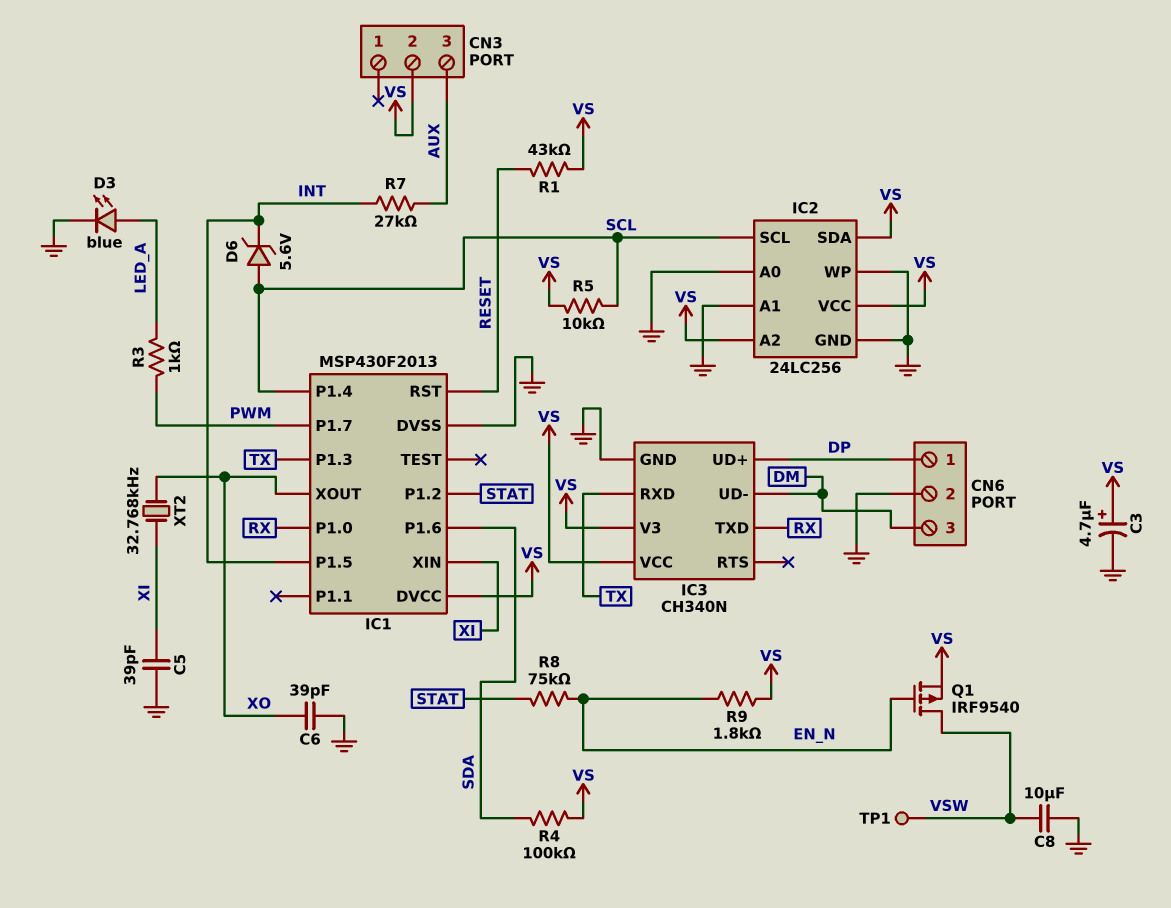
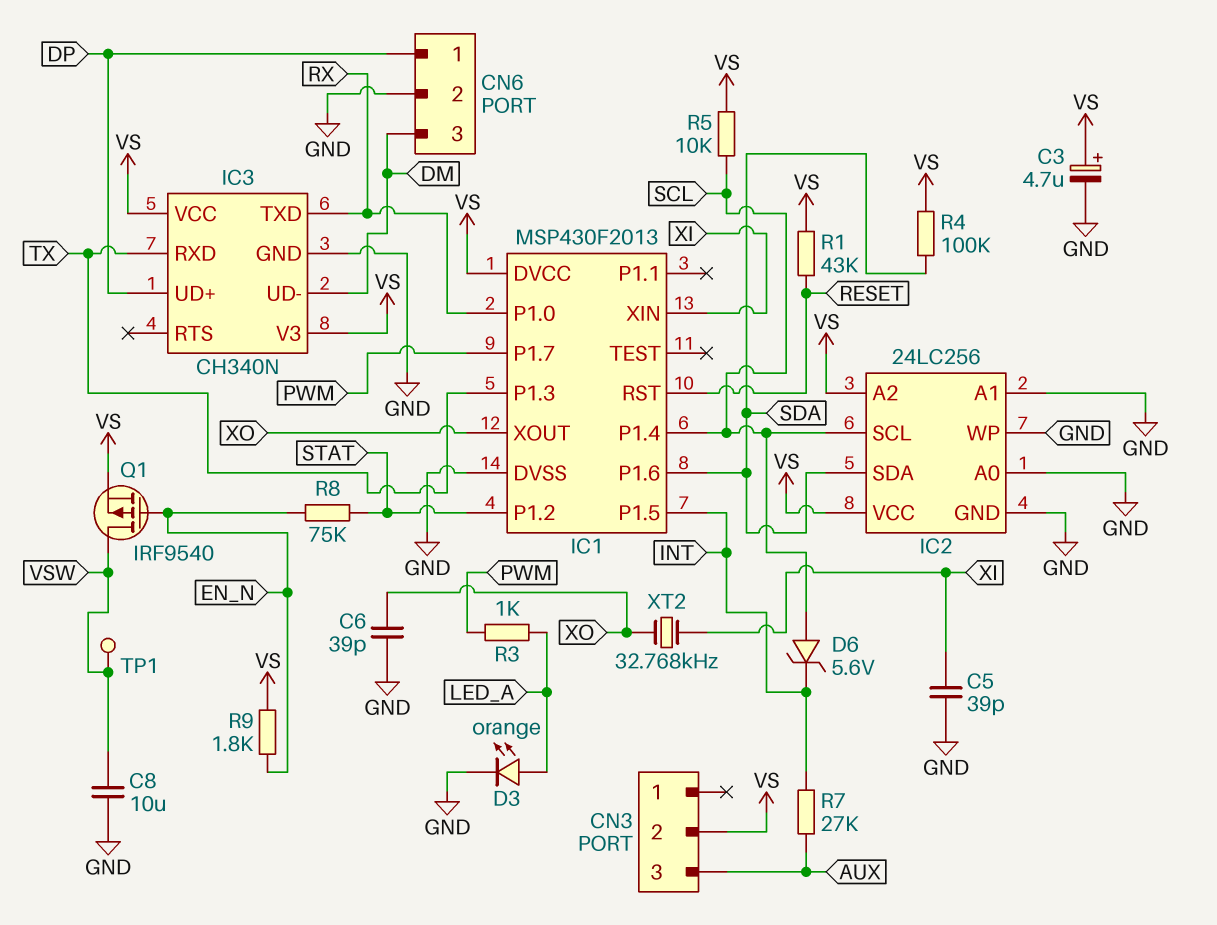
D3: LED blue (A LED_A, K GND) -> LED orange (A LED_A, K GND)
IC2 pin SDA: VS -> SDA

